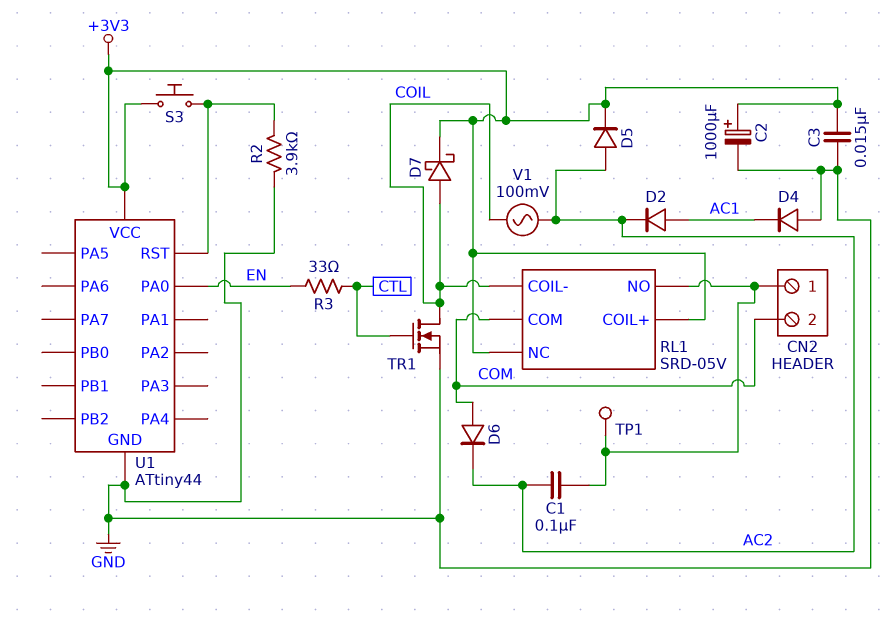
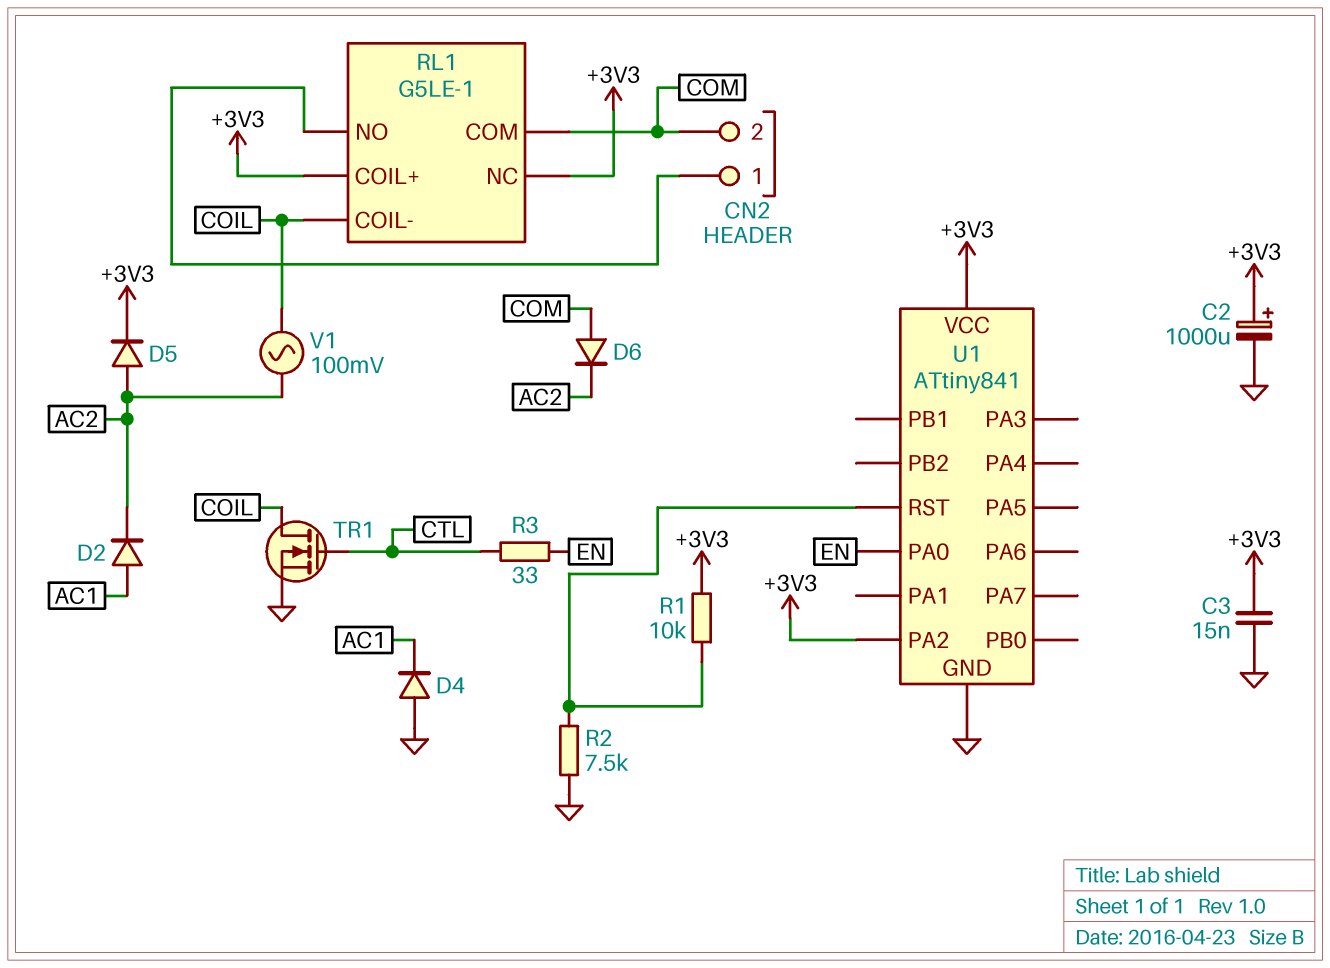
C1: 100nF (AC2, CN2/1) -> none
D7: schottky (A COIL, K +3V3) -> none
R1: none -> 10k (+3V3, U1/RST)
R2: 3.9k (GND, U1/RST) -> 7.5k (GND, U1/RST)
RL1: SRD-05V -> G5LE-1
S3: button (+3V3, U1/RST) -> none
TP1: test point (CN2/1) -> none
U1: ATtiny44 -> ATtiny841
U1 pin PA2: none -> +3V3

